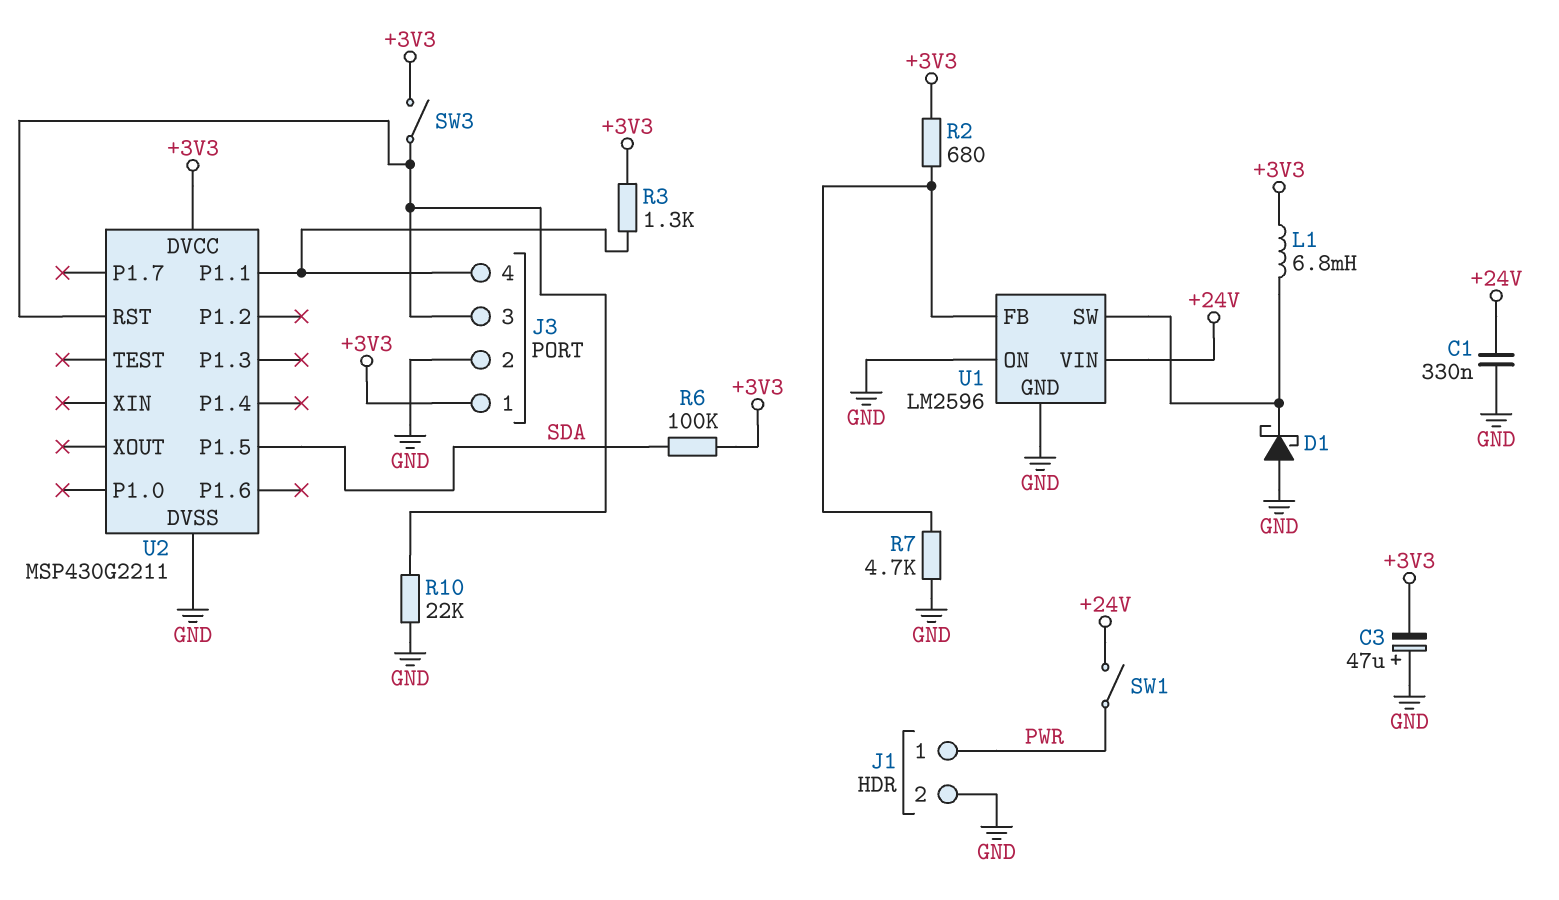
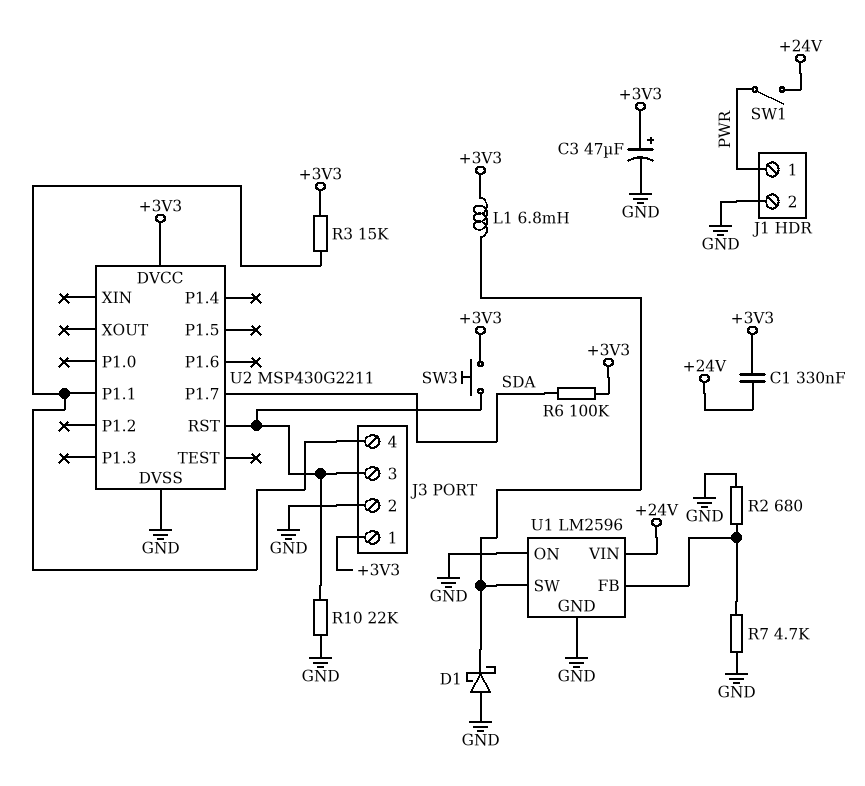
C1: 330nF (+24V, GND) -> 330nF (+3V3, +24V)
C3: 47uF (plus GND, minus +3V3) -> 47uF (plus +3V3, minus GND)
R2: 680 (+3V3, U1/FB) -> 680 (GND, U1/FB)
R3: 1.3k (+3V3, J3/4) -> 15k (+3V3, J3/4)
SW3: switch (+3V3, J3/3) -> button (+3V3, J3/3)
U2 pin P1.5: SDA -> none
U2 pin P1.7: none -> SDA

